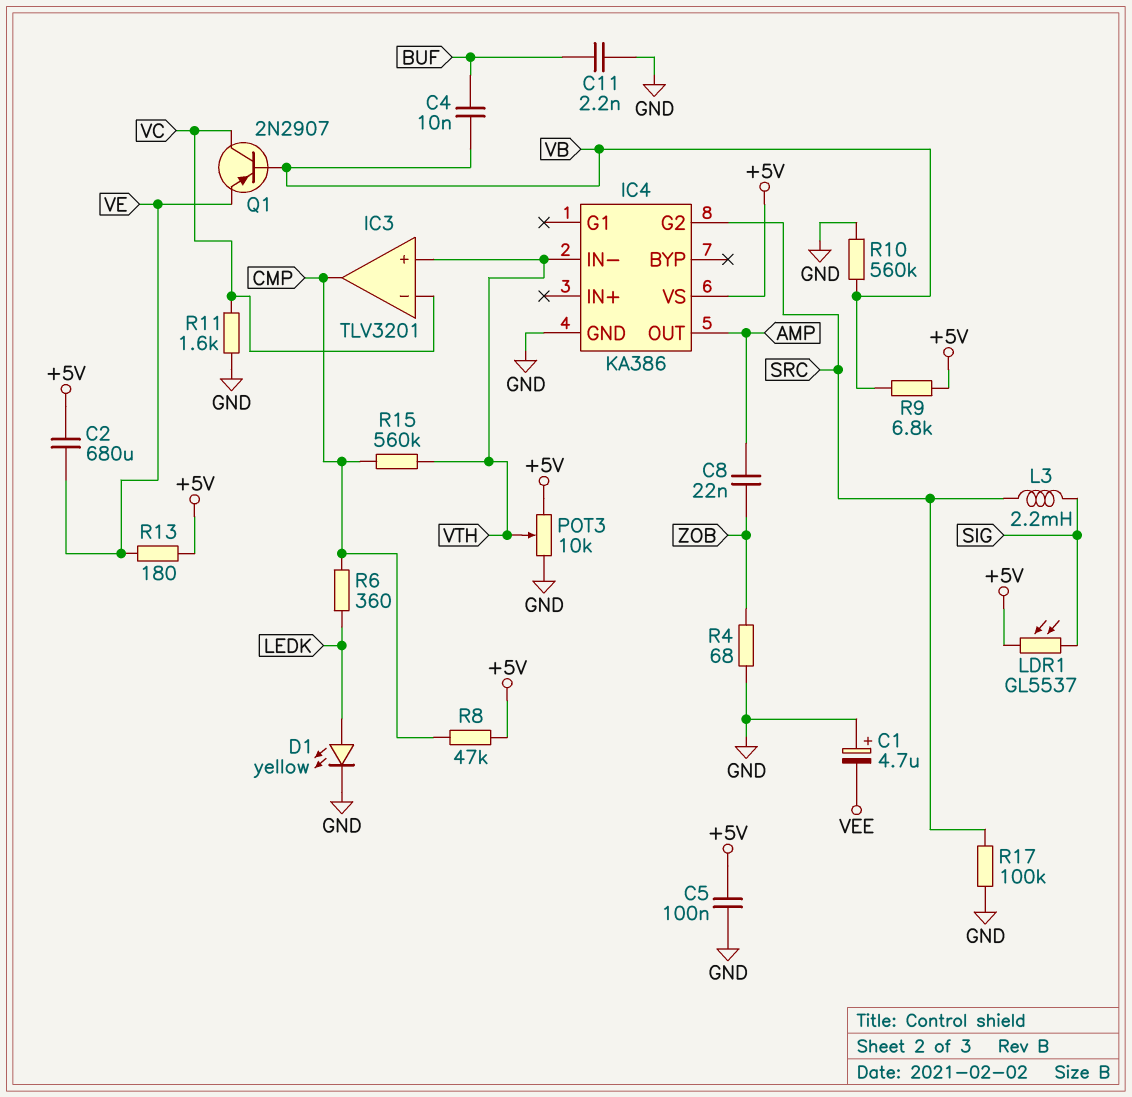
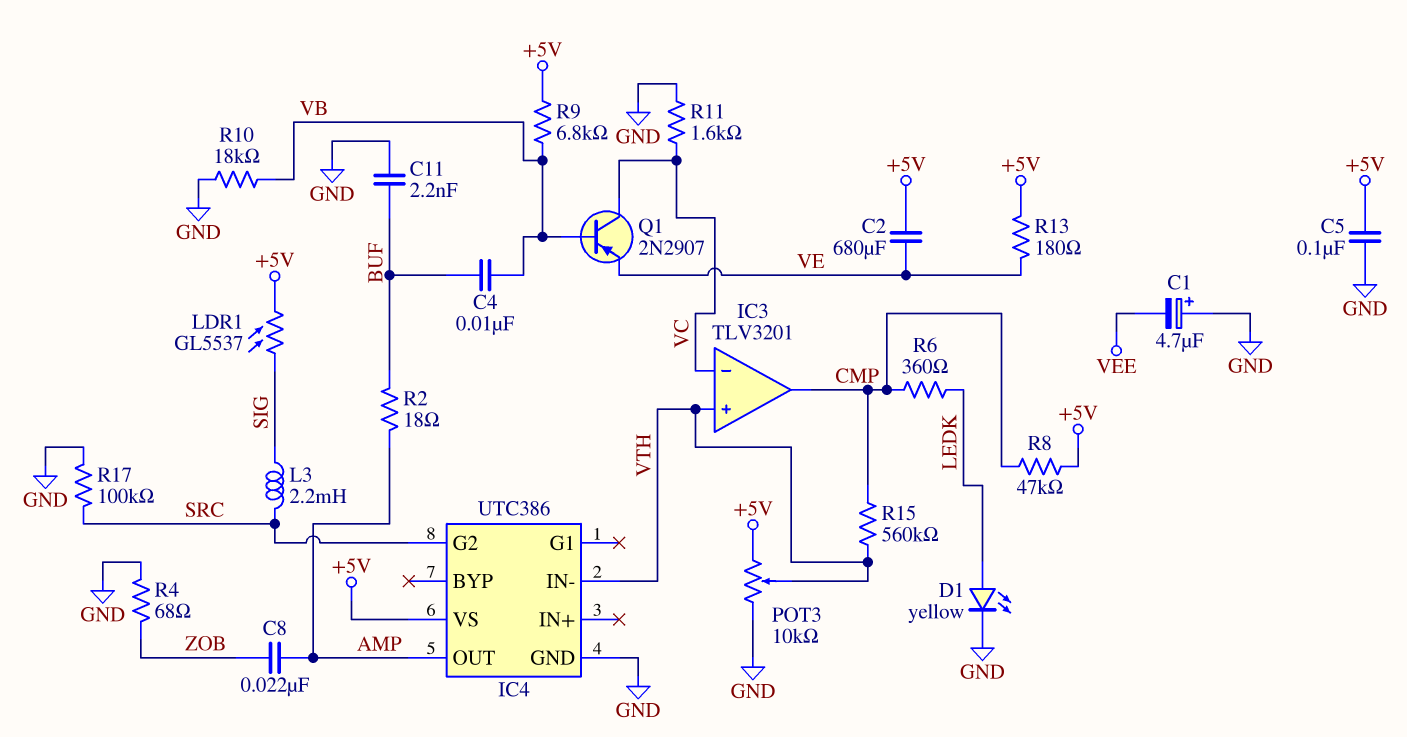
IC4: KA386 -> UTC386
R2: none -> 18 (AMP, BUF)
R10: 560k (GND, VB) -> 18k (GND, VB)

